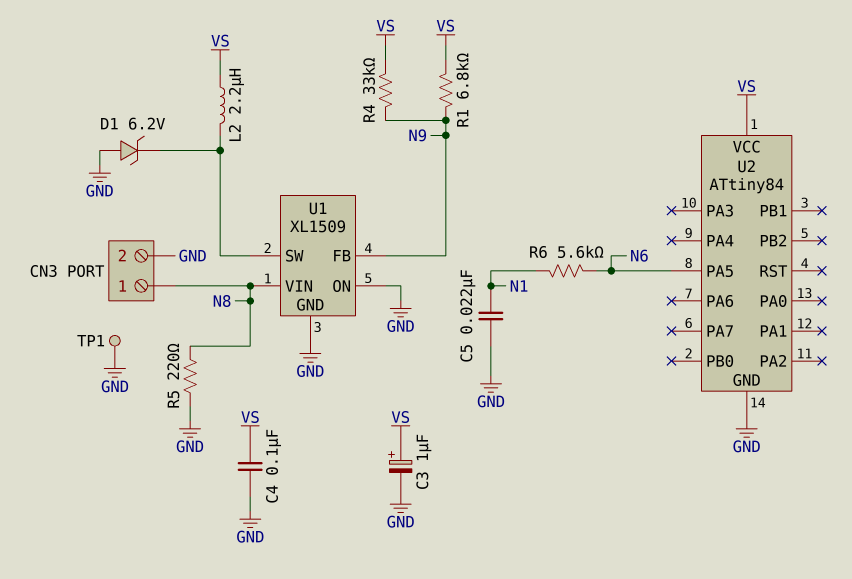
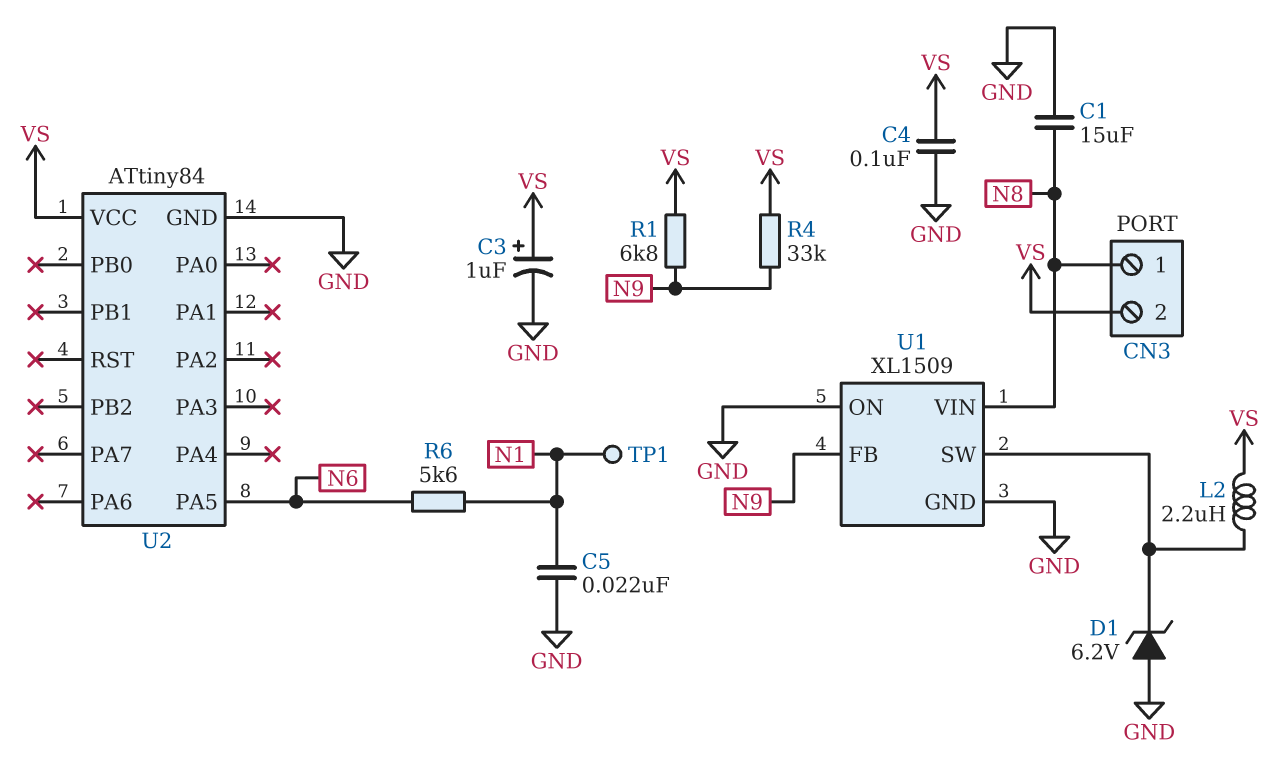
C1: none -> 15uF (GND, N8)
CN3 pin 2: GND -> VS
R5: 220 (GND, N8) -> none
TP1: test point (GND) -> test point (N1)

